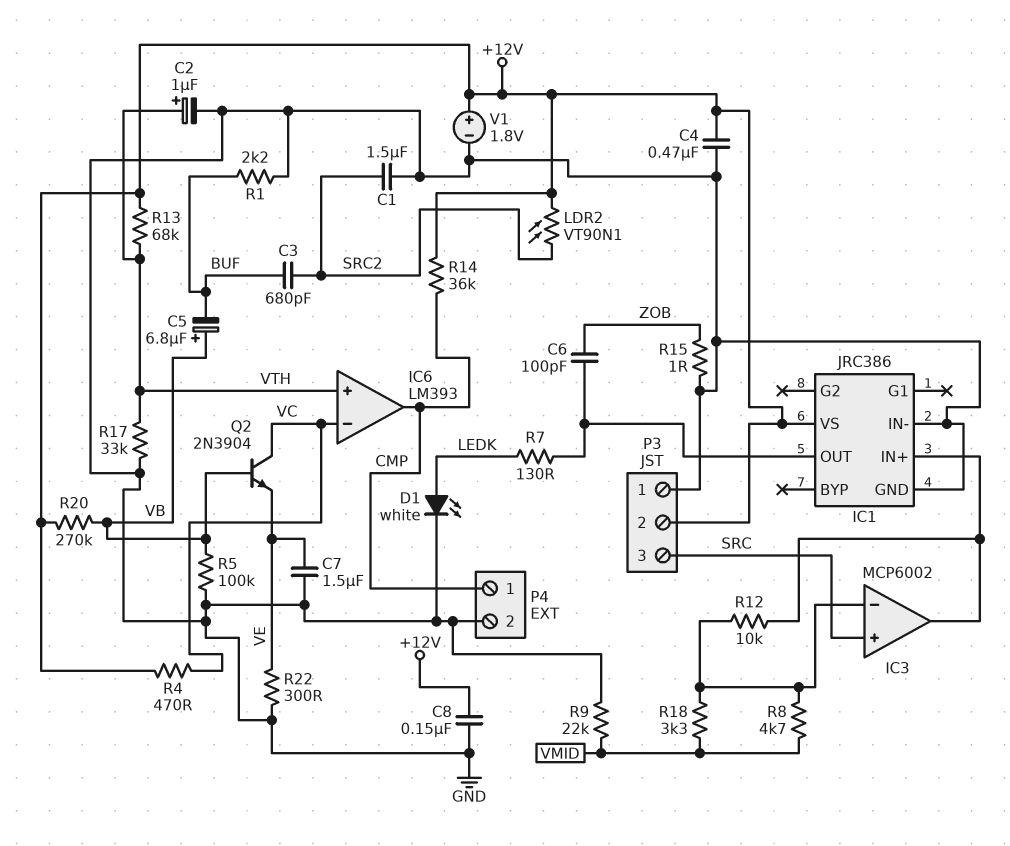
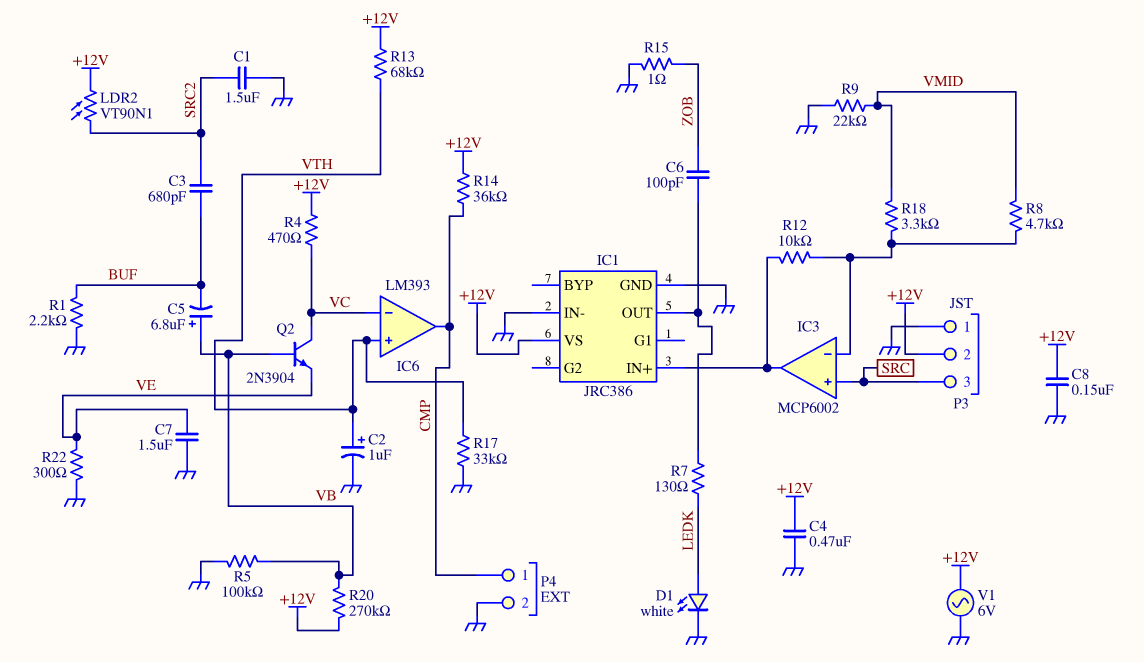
V1: 1.8V (plus +12V, minus GND) -> AC 6V (+12V, GND)

